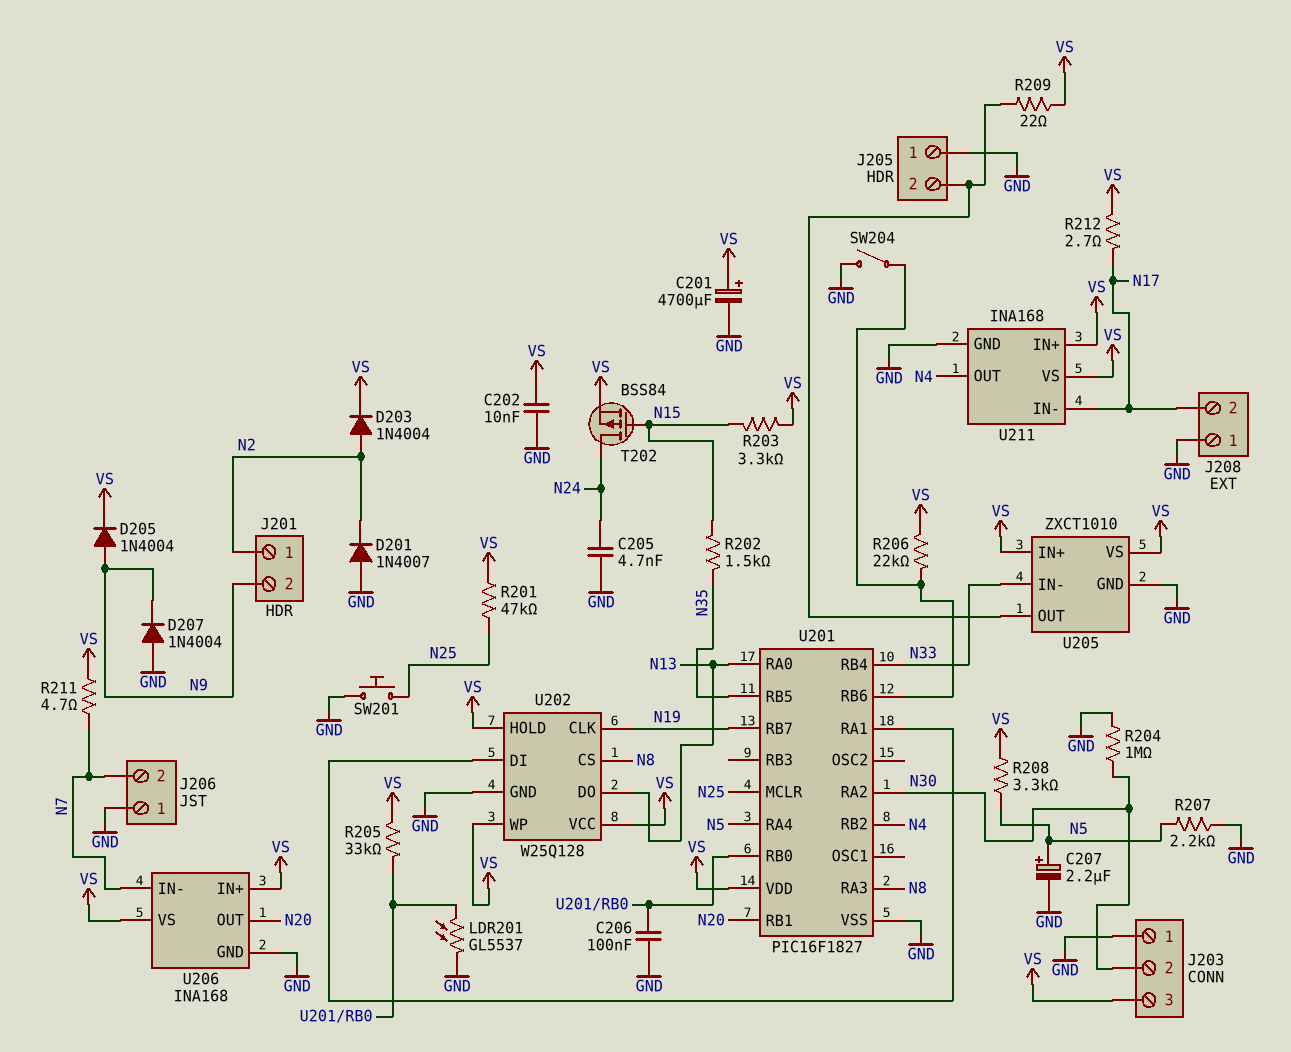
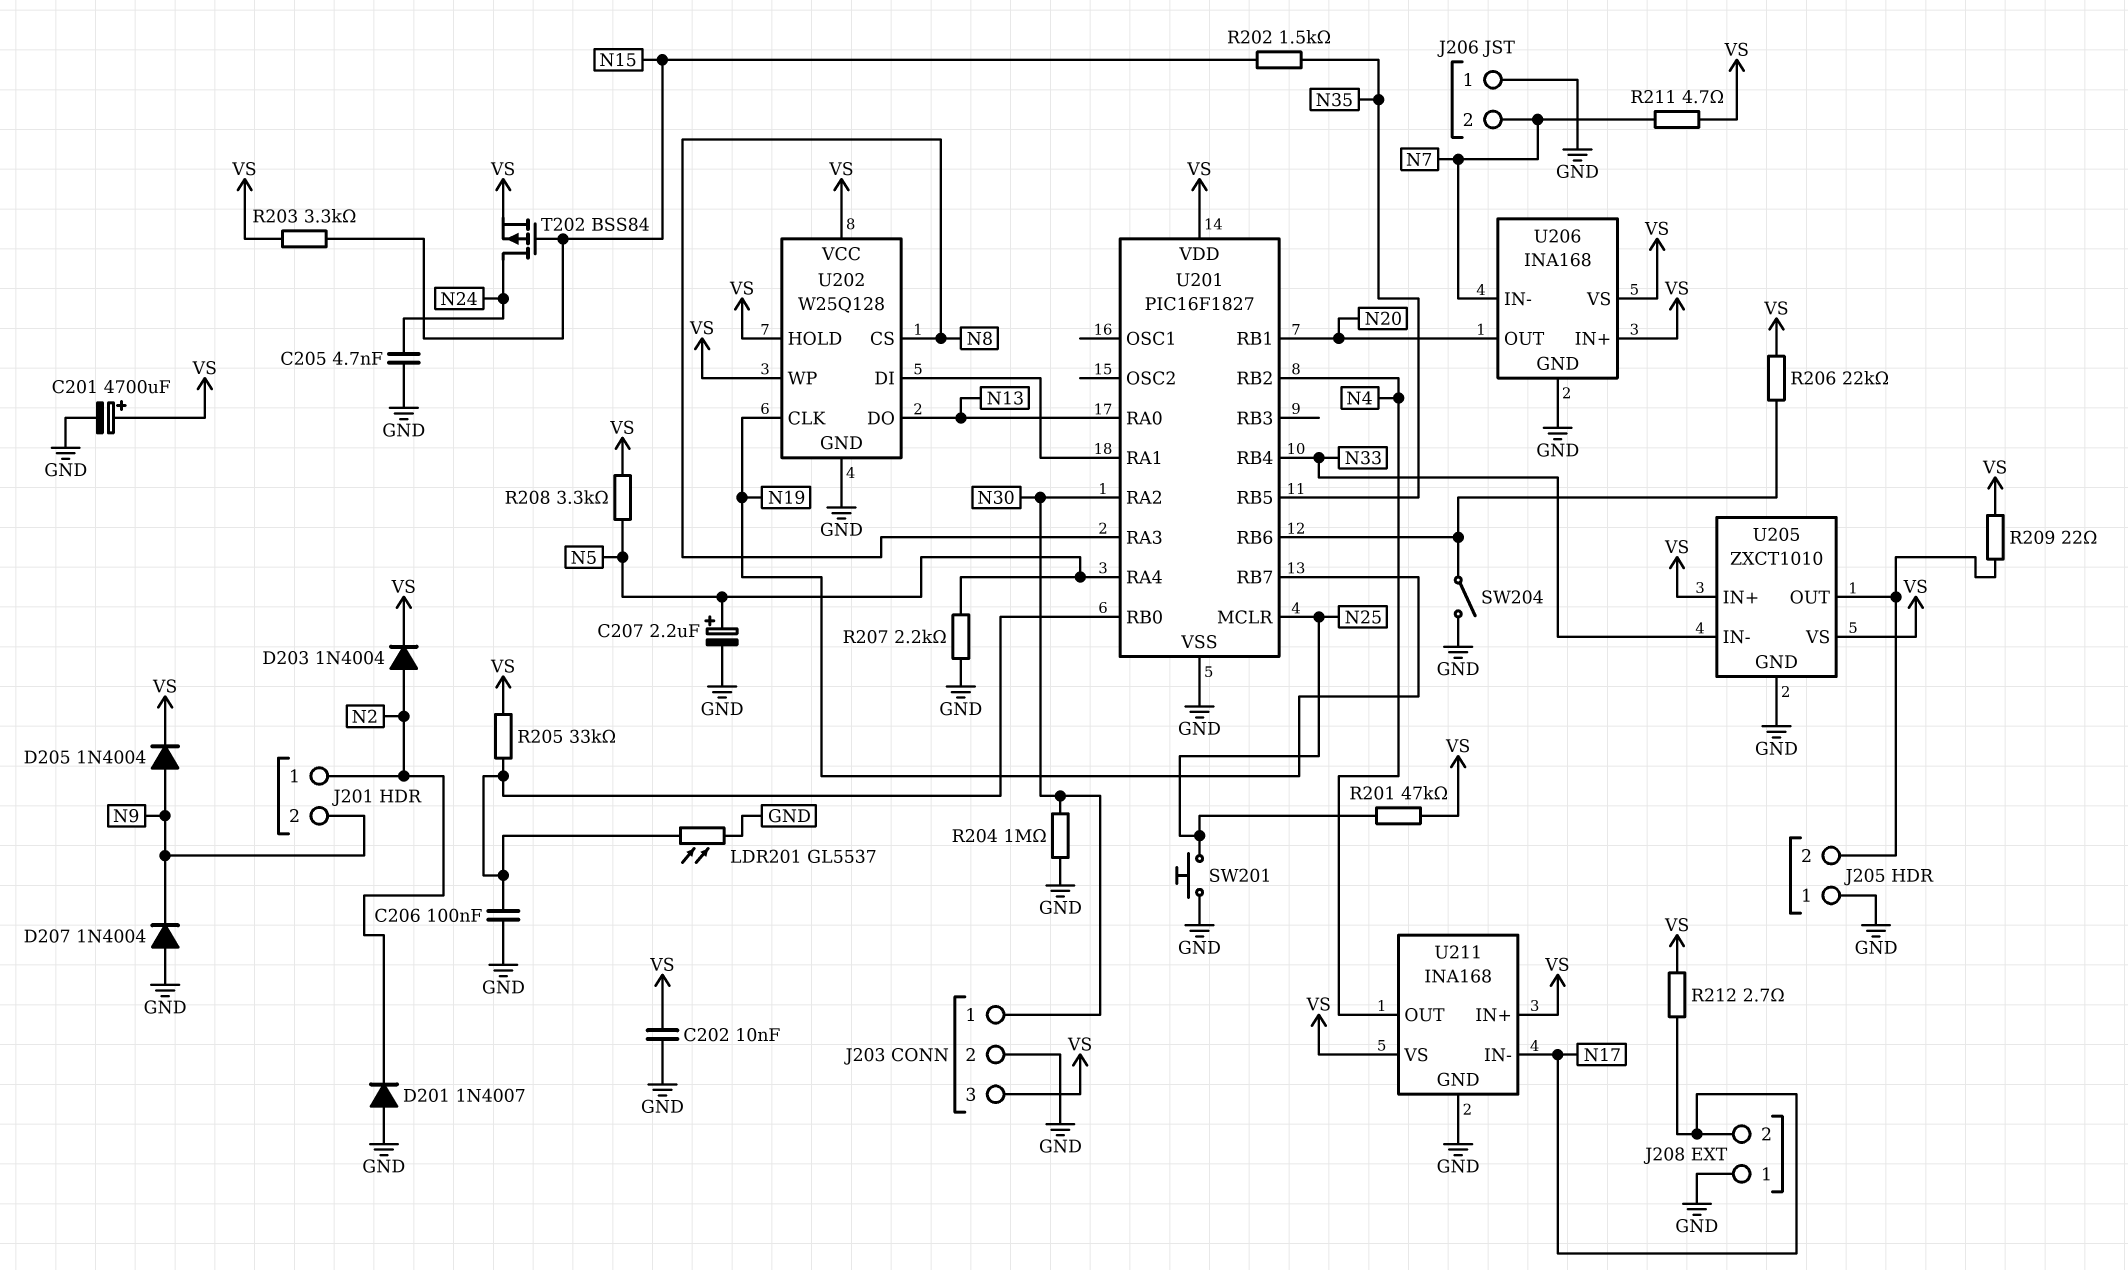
J203 pin 1: GND -> N30
J203 pin 2: N30 -> GND

